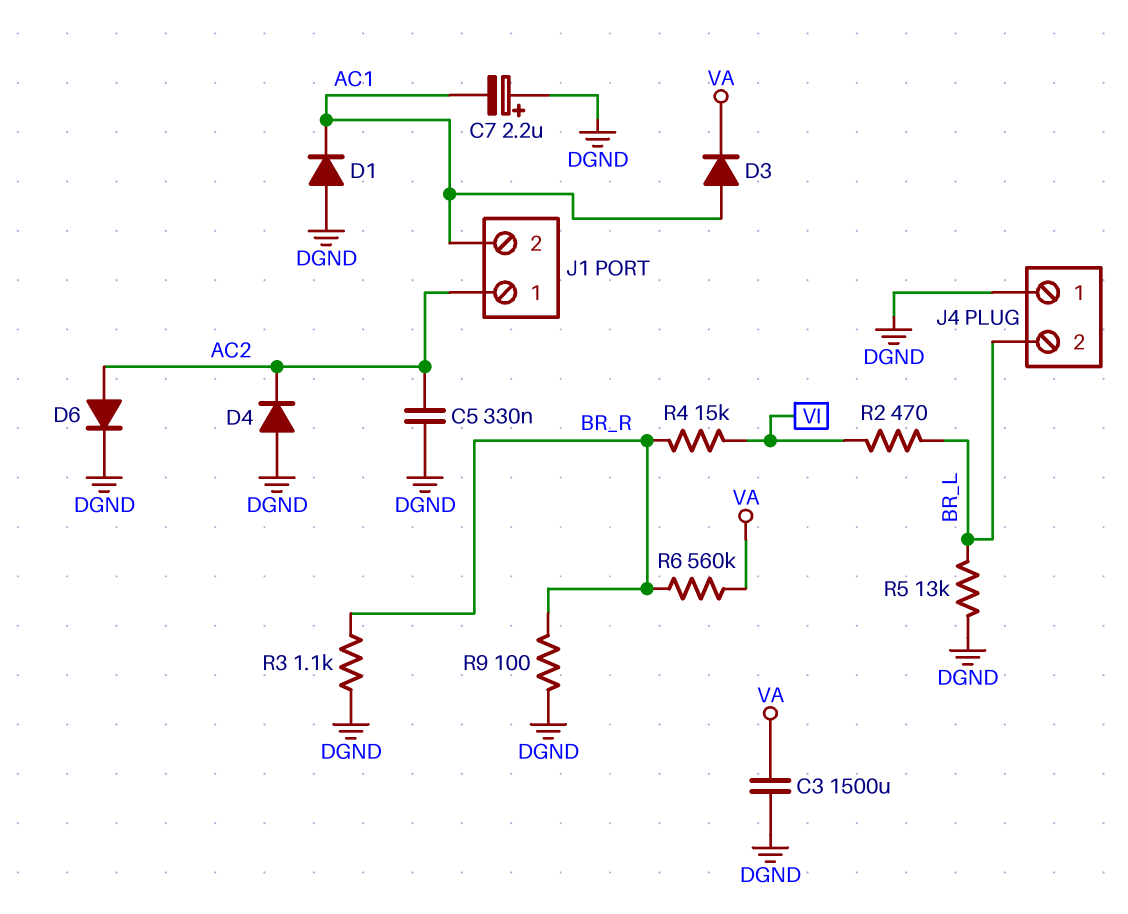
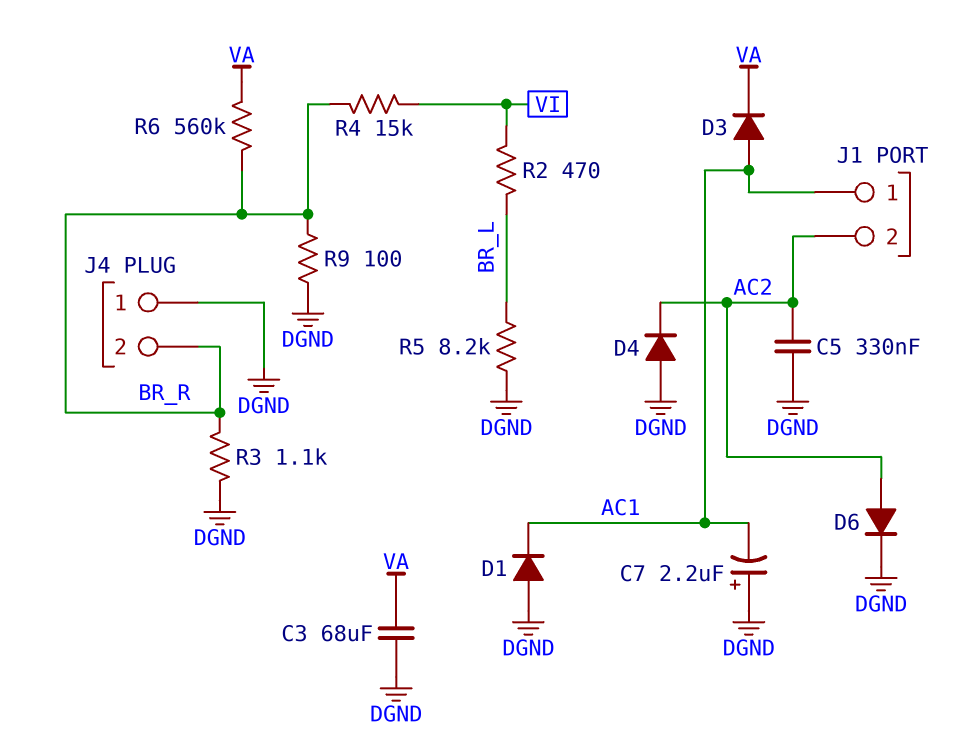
C3: 1500uF (DGND, VA) -> 68uF (DGND, VA)
J1 pin 1: AC2 -> AC1
J1 pin 2: AC1 -> AC2
J4 pin 2: BR_L -> BR_R
R5: 13k (BR_L, DGND) -> 8.2k (BR_L, DGND)

